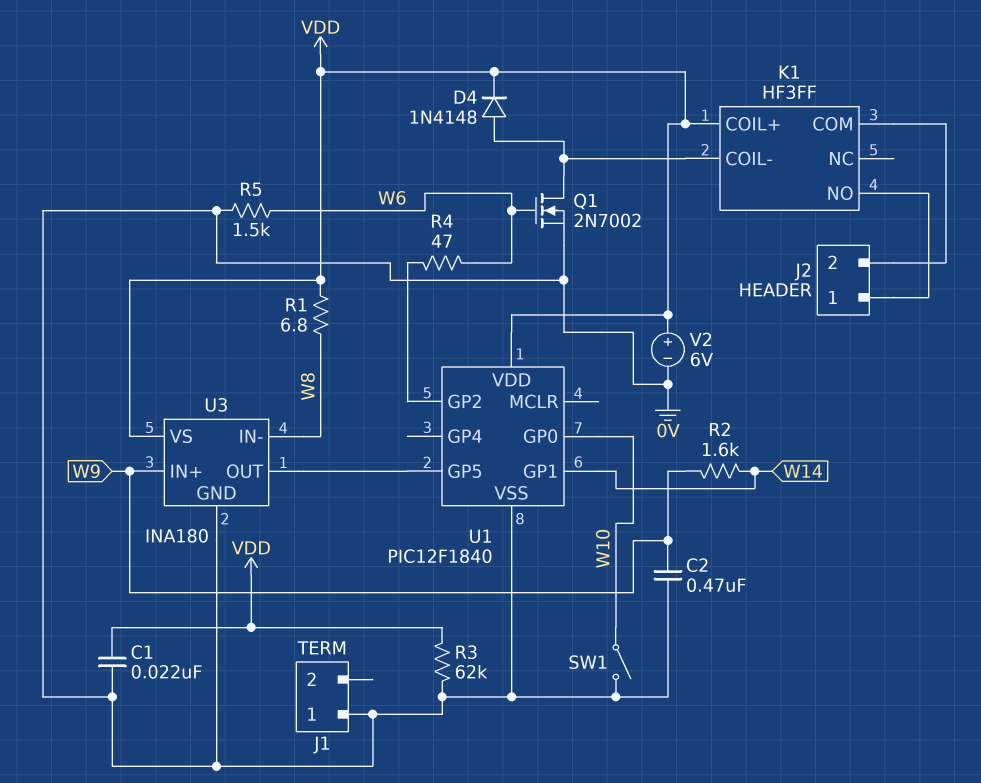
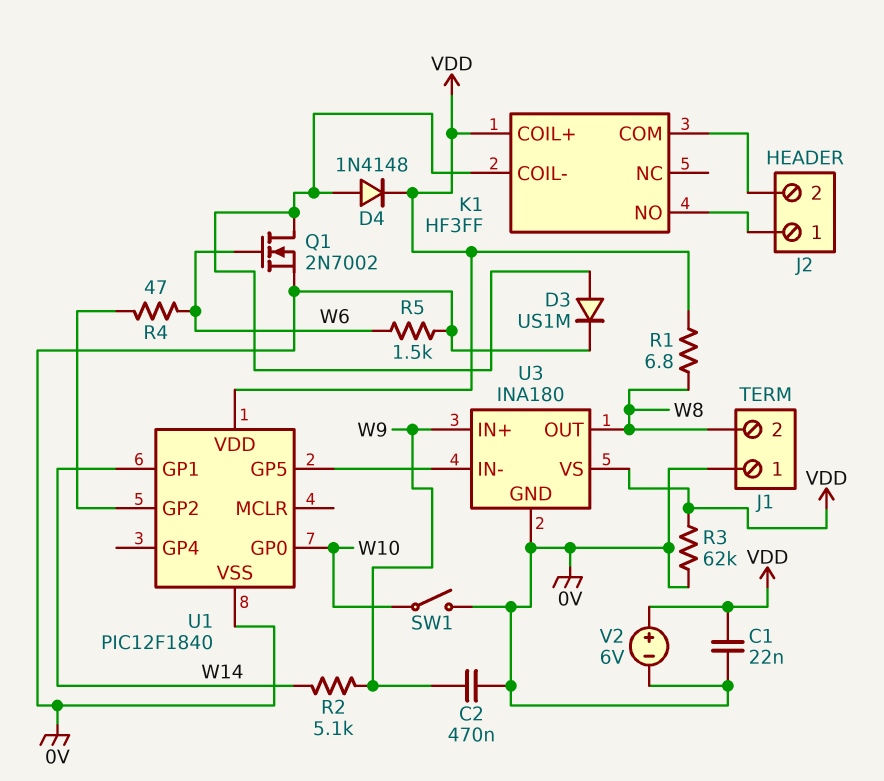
D3: none -> diode US1M (A K1/COIL-, K 0V)
J1 pin 2: none -> W8
R2: 1.6k (W9, W14) -> 5.1k (W9, W14)
U3 pin IN-: W8 -> U1/GP5
U3 pin OUT: U1/GP5 -> W8

